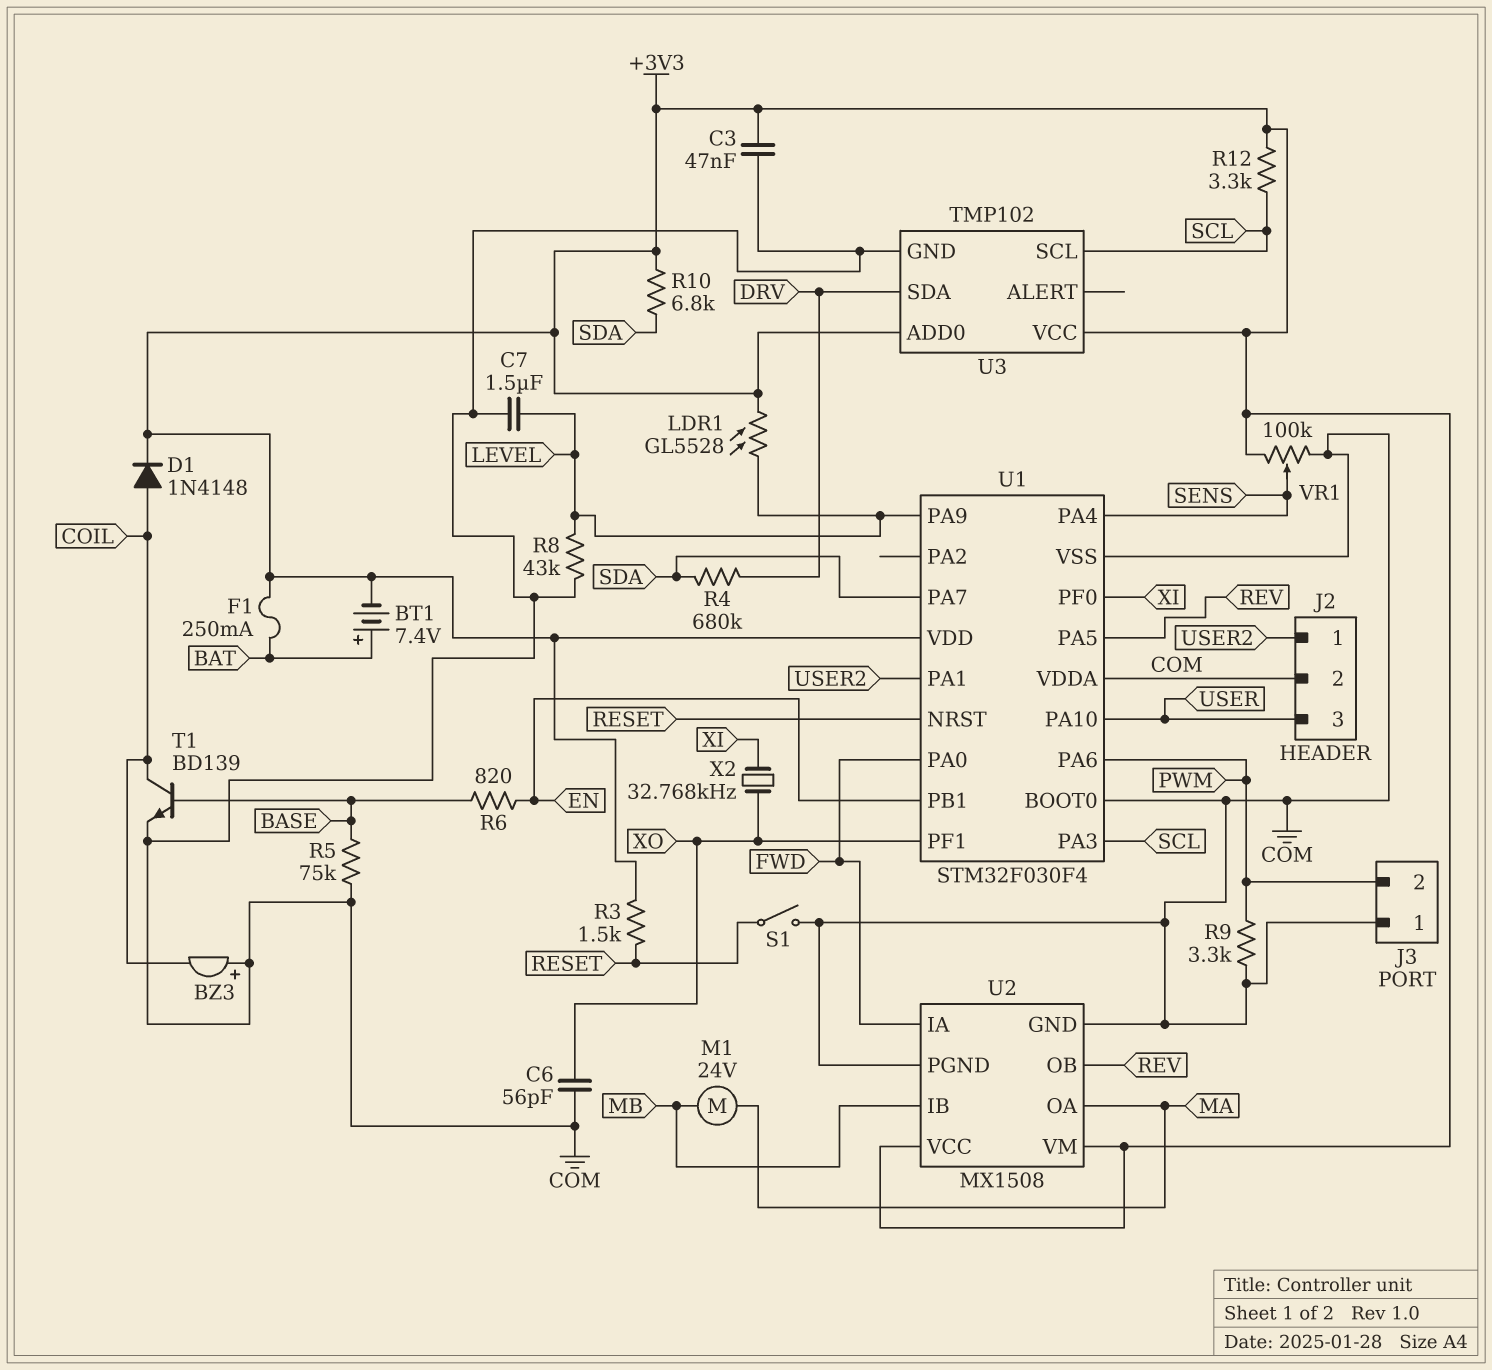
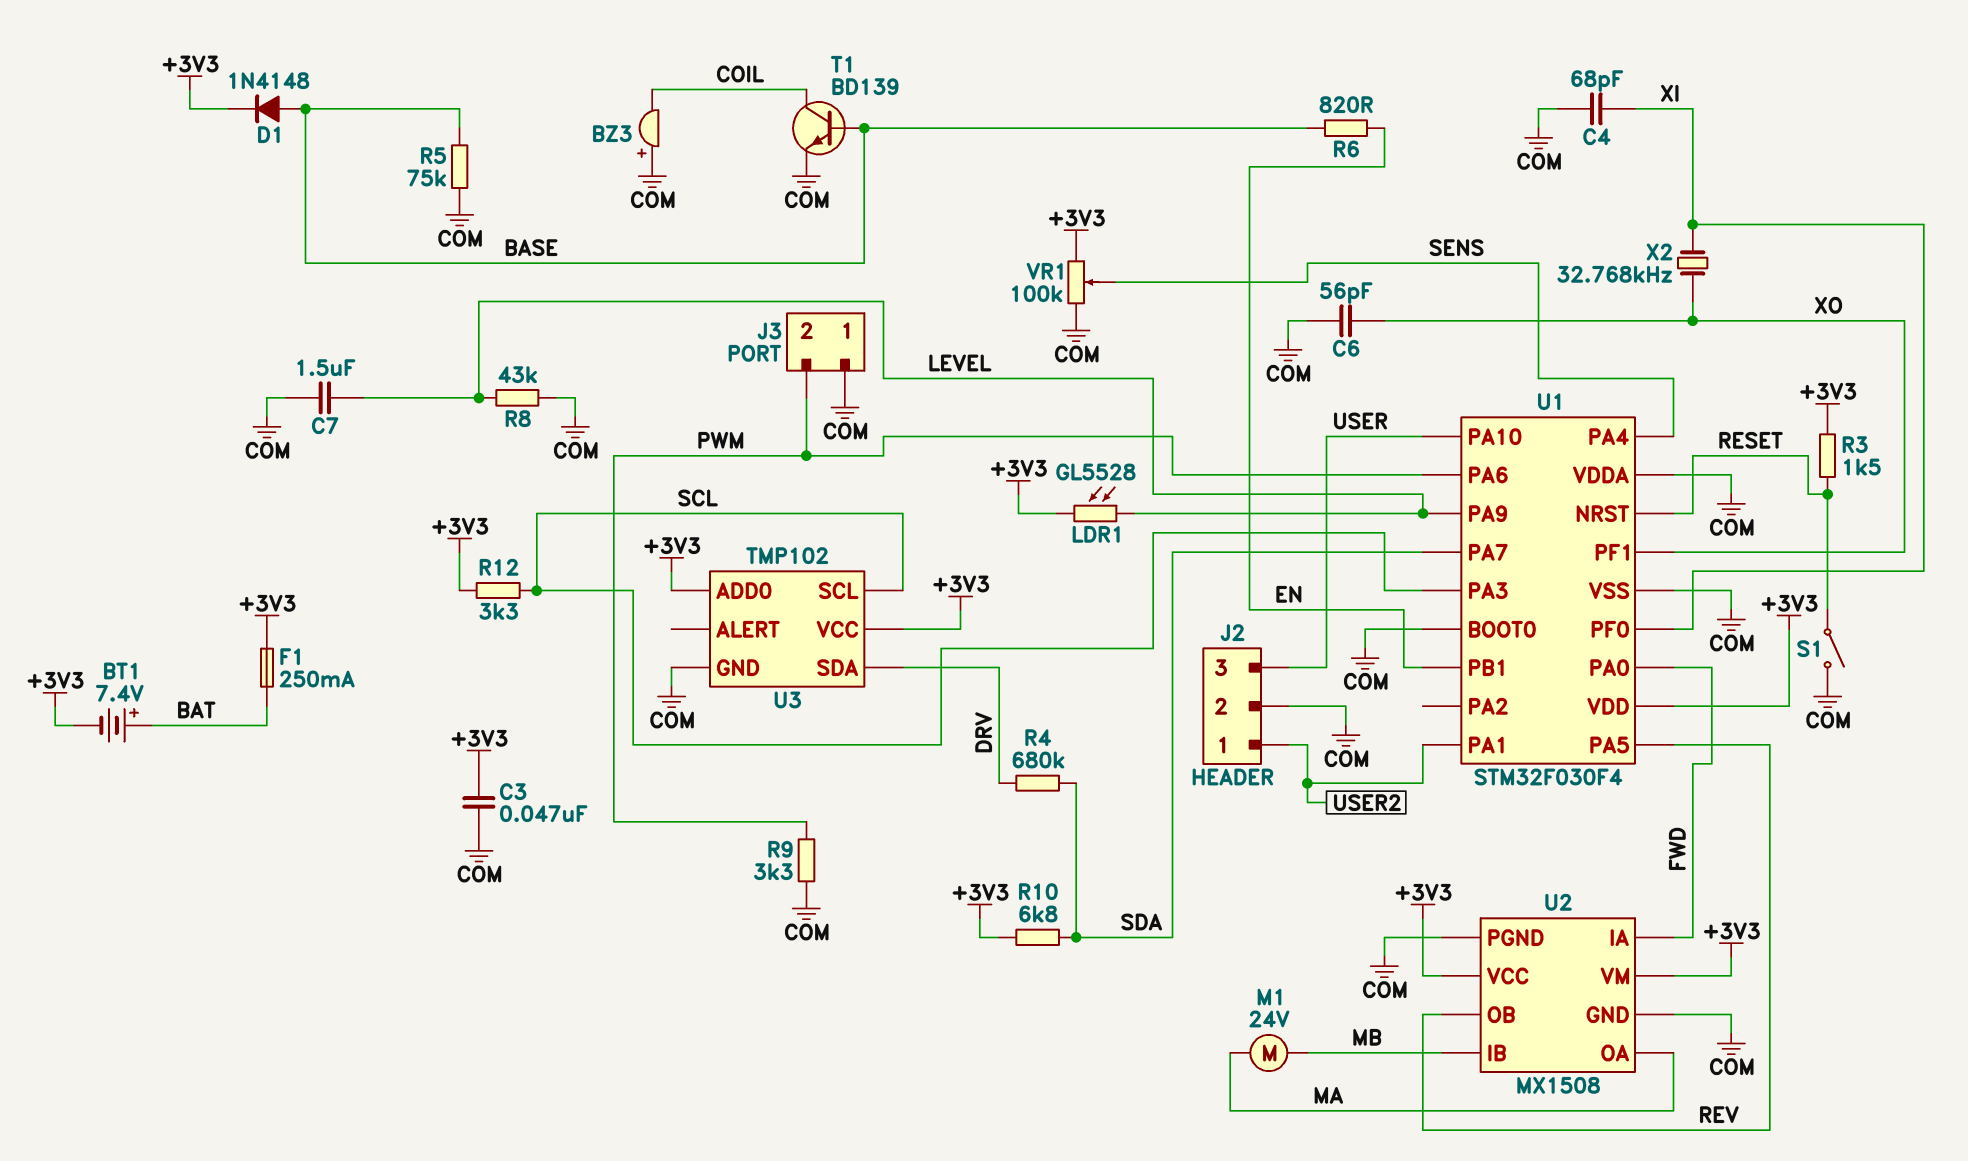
C4: none -> 68pF (COM, XI)
D1: diode 1N4148 (A COIL, K +3V3) -> diode 1N4148 (A BASE, K +3V3)

